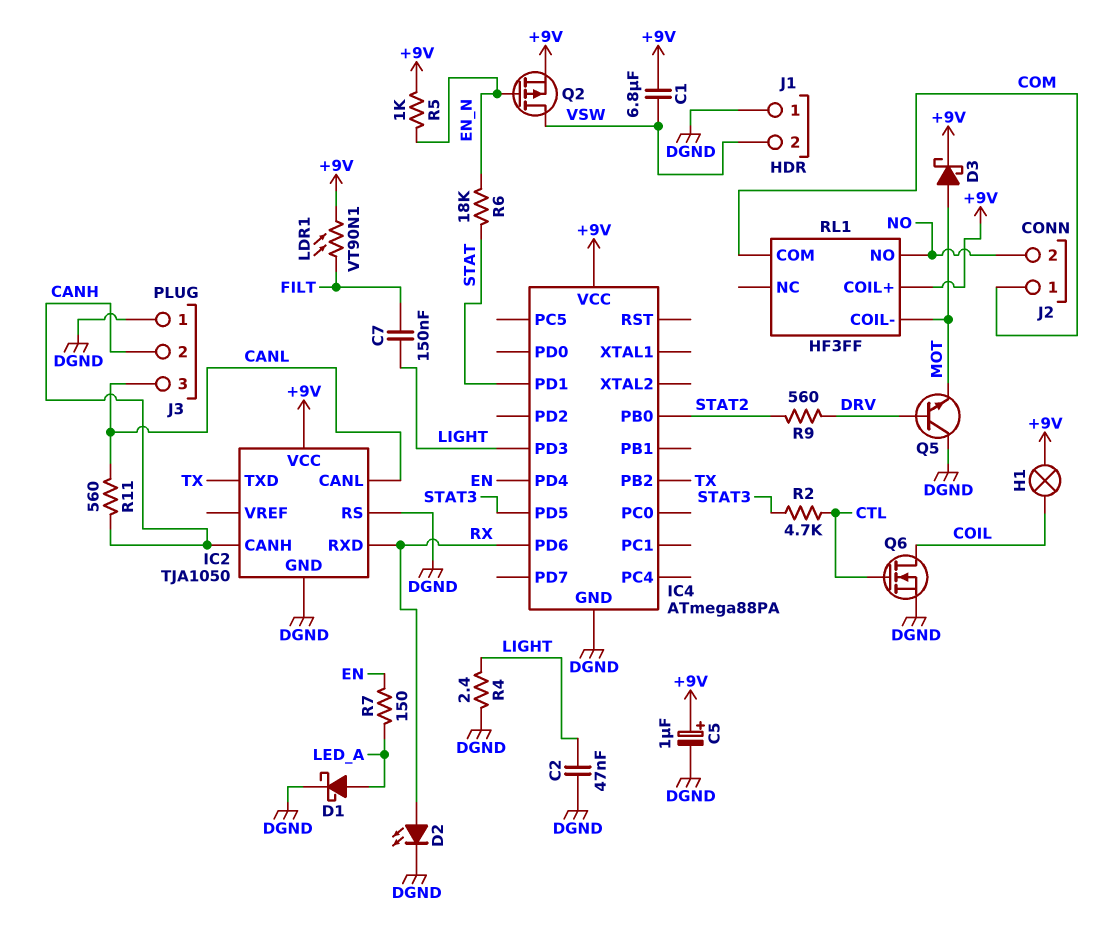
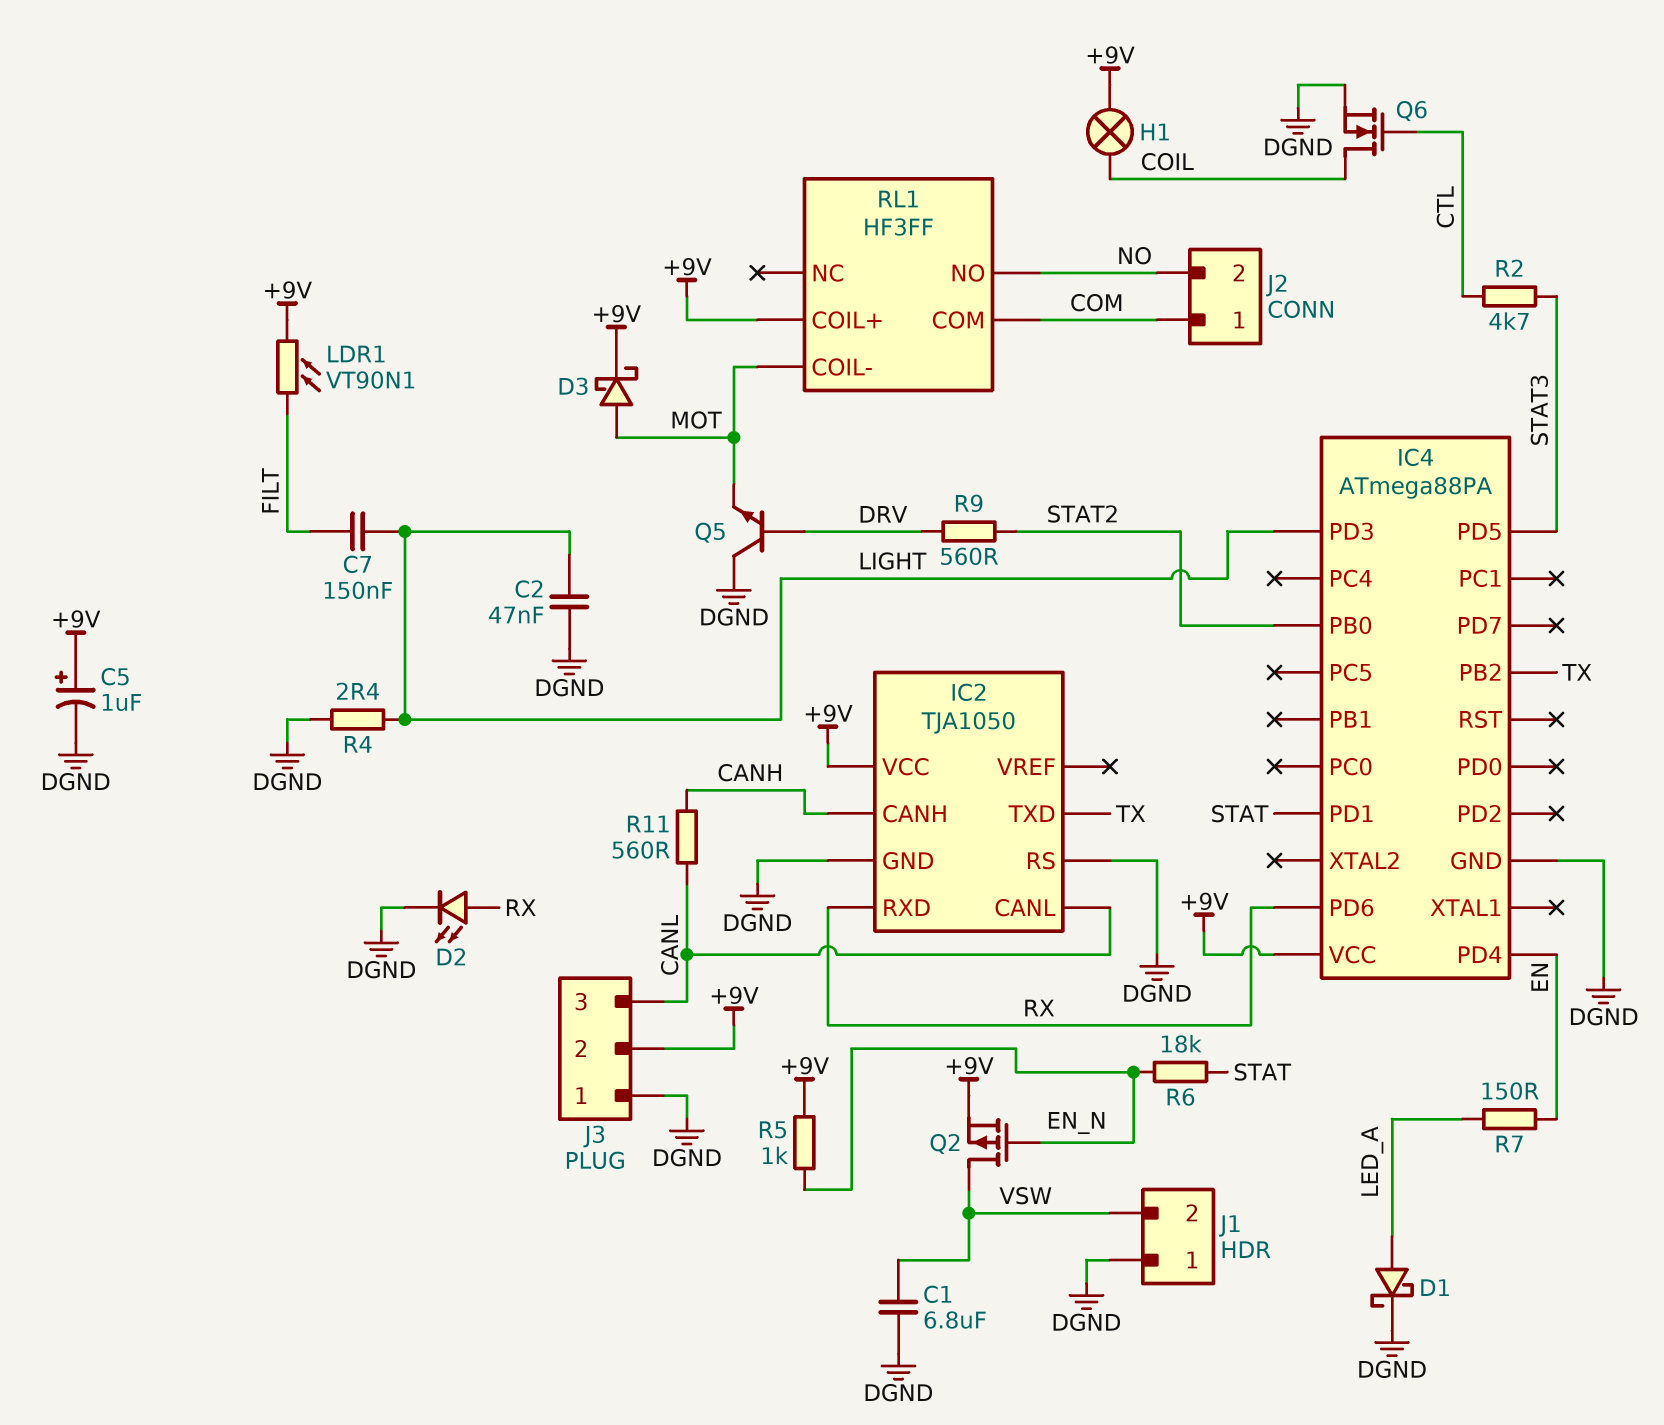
C1: 6.8uF (+9V, VSW) -> 6.8uF (DGND, VSW)
J3 pin 2: CANH -> +9V

